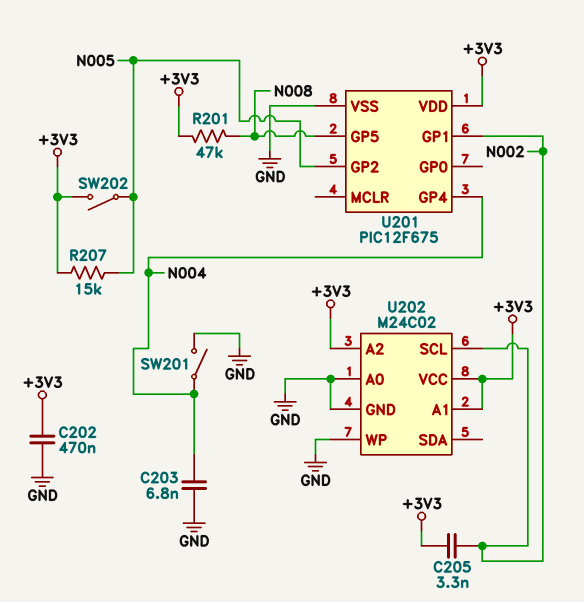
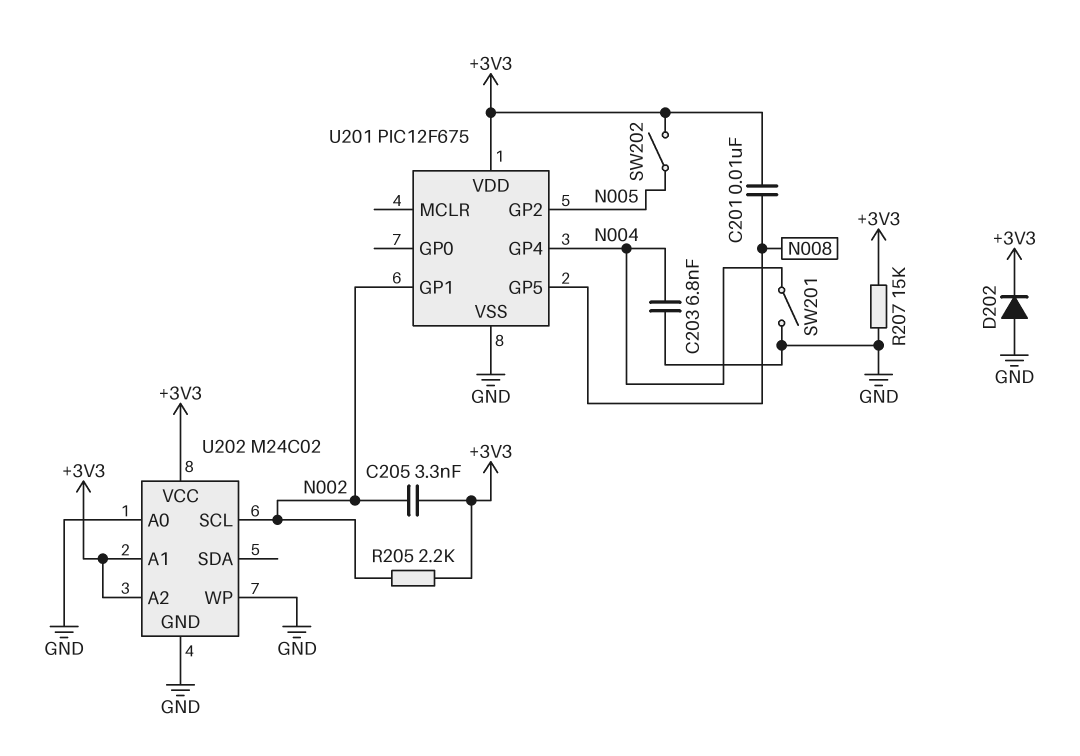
C201: none -> 10nF (+3V3, N008)
C202: 470nF (+3V3, GND) -> none
D202: none -> diode (A GND, K +3V3)
R201: 47k (+3V3, N008) -> none
R205: none -> 2.2k (+3V3, N002)
R207: 15k (+3V3, N005) -> 15k (+3V3, GND)

